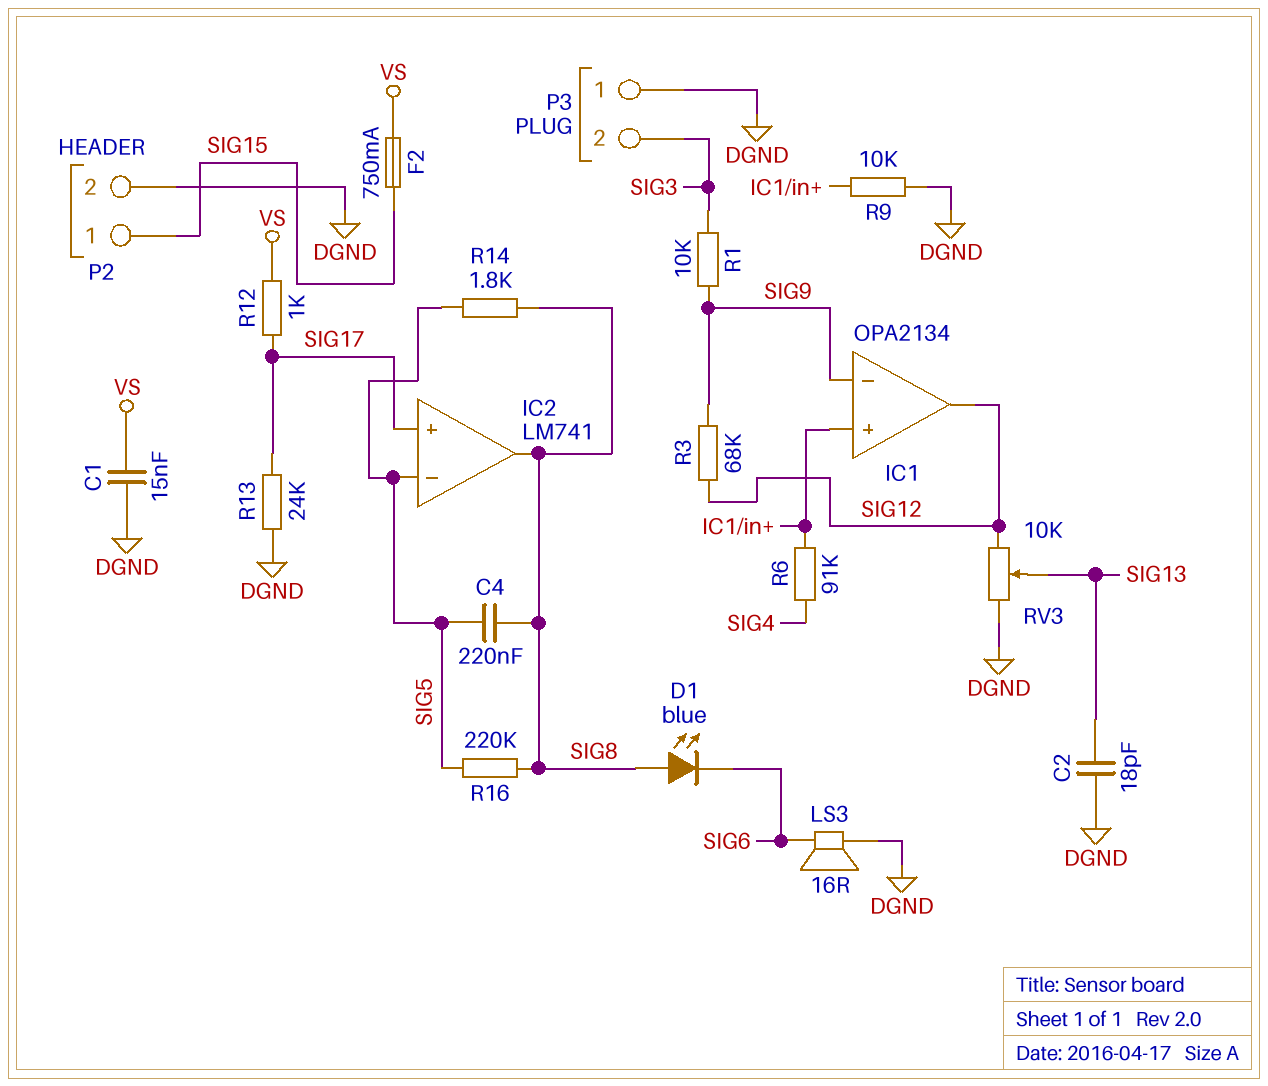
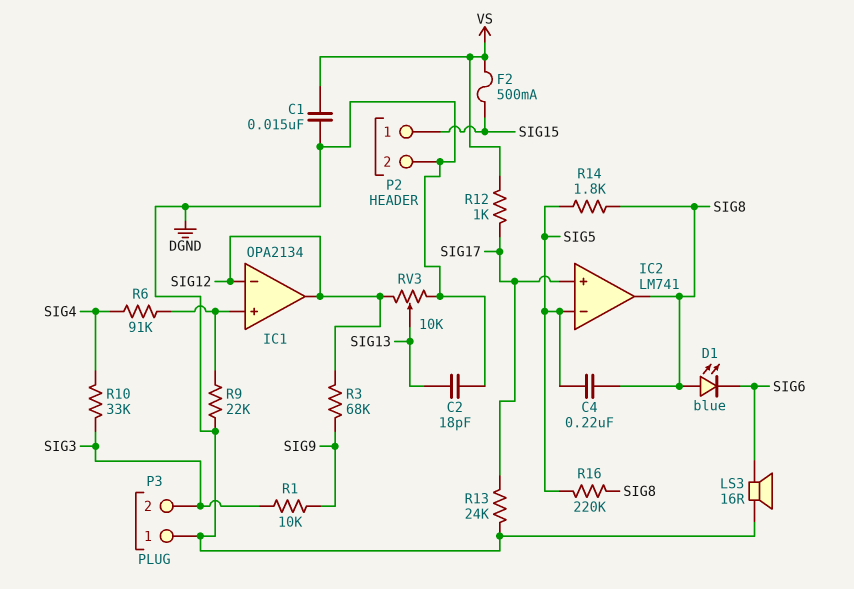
F2: 750mA (SIG15, VS) -> 500mA (SIG15, VS)
IC1 pin in-: SIG9 -> SIG12
R9: 10k (DGND, IC1/in+) -> 22k (DGND, IC1/in+)
R10: none -> 33k (SIG3, SIG4)

